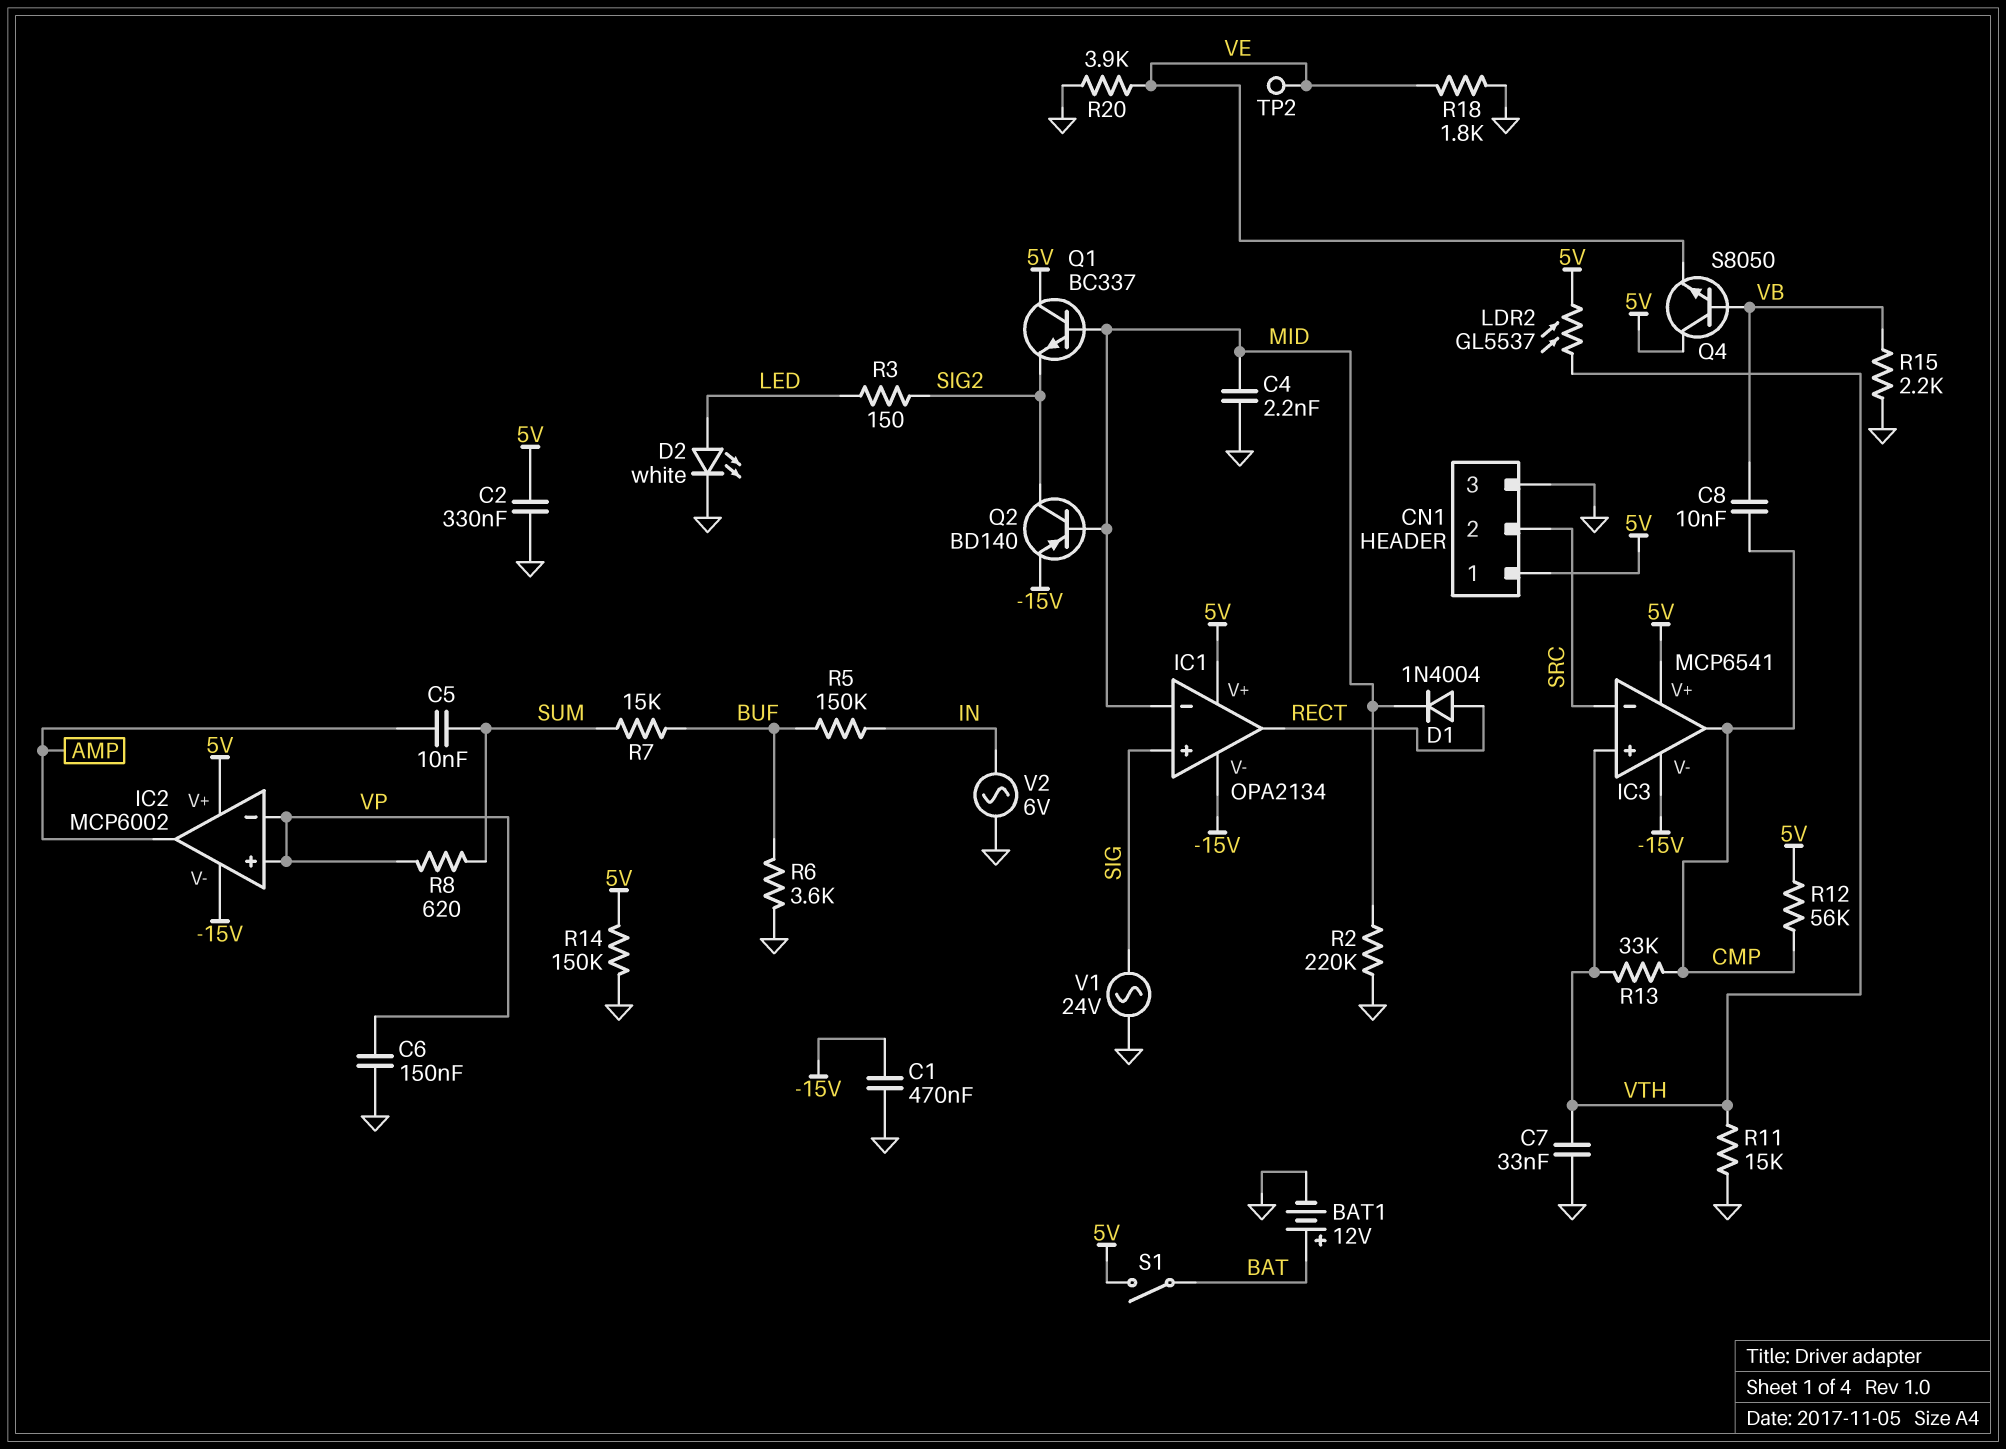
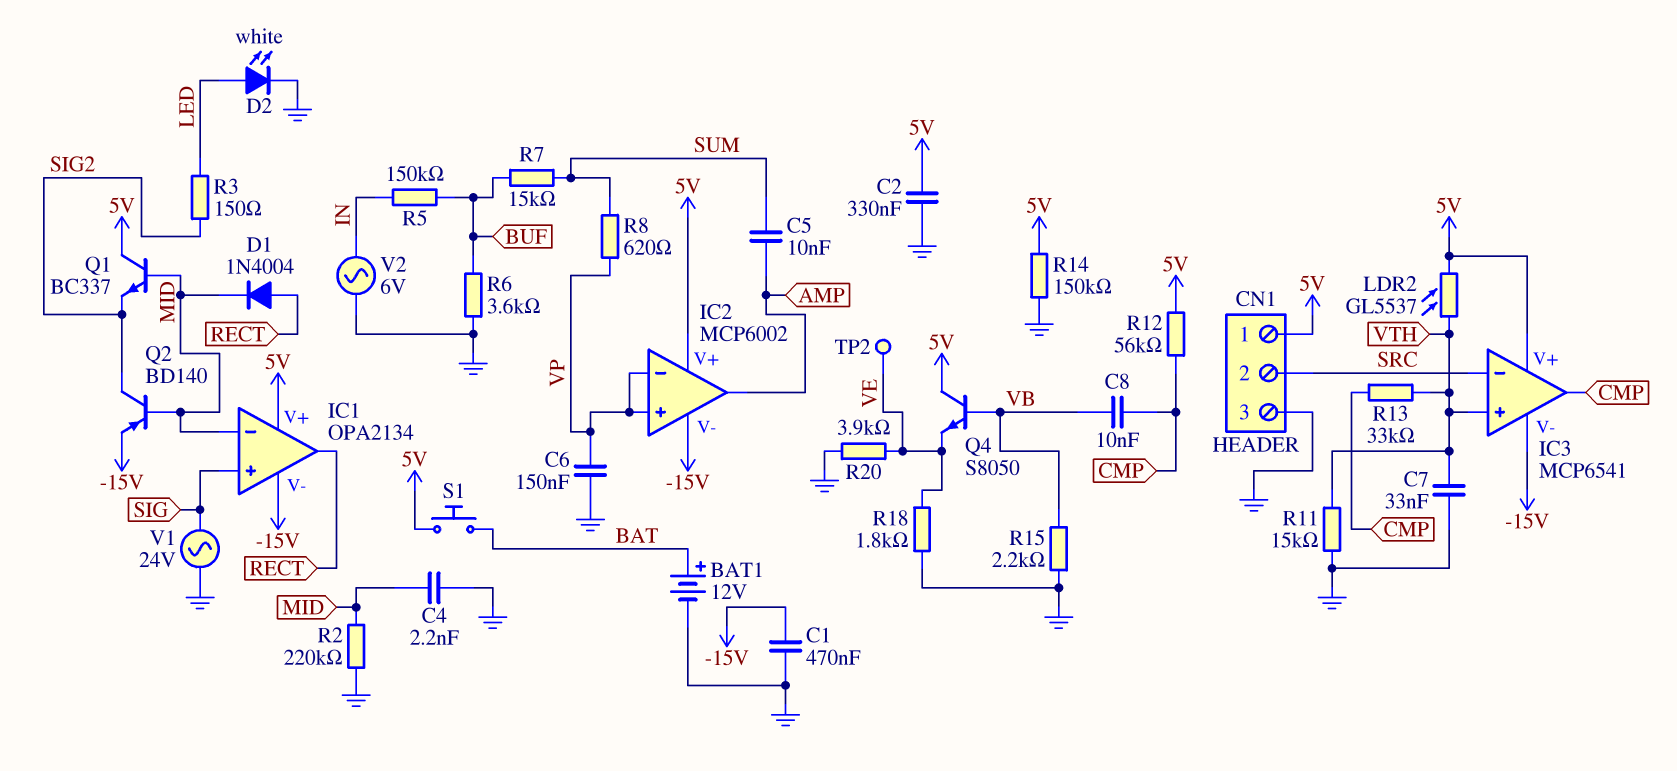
S1: switch (5V, BAT) -> button (5V, BAT)

